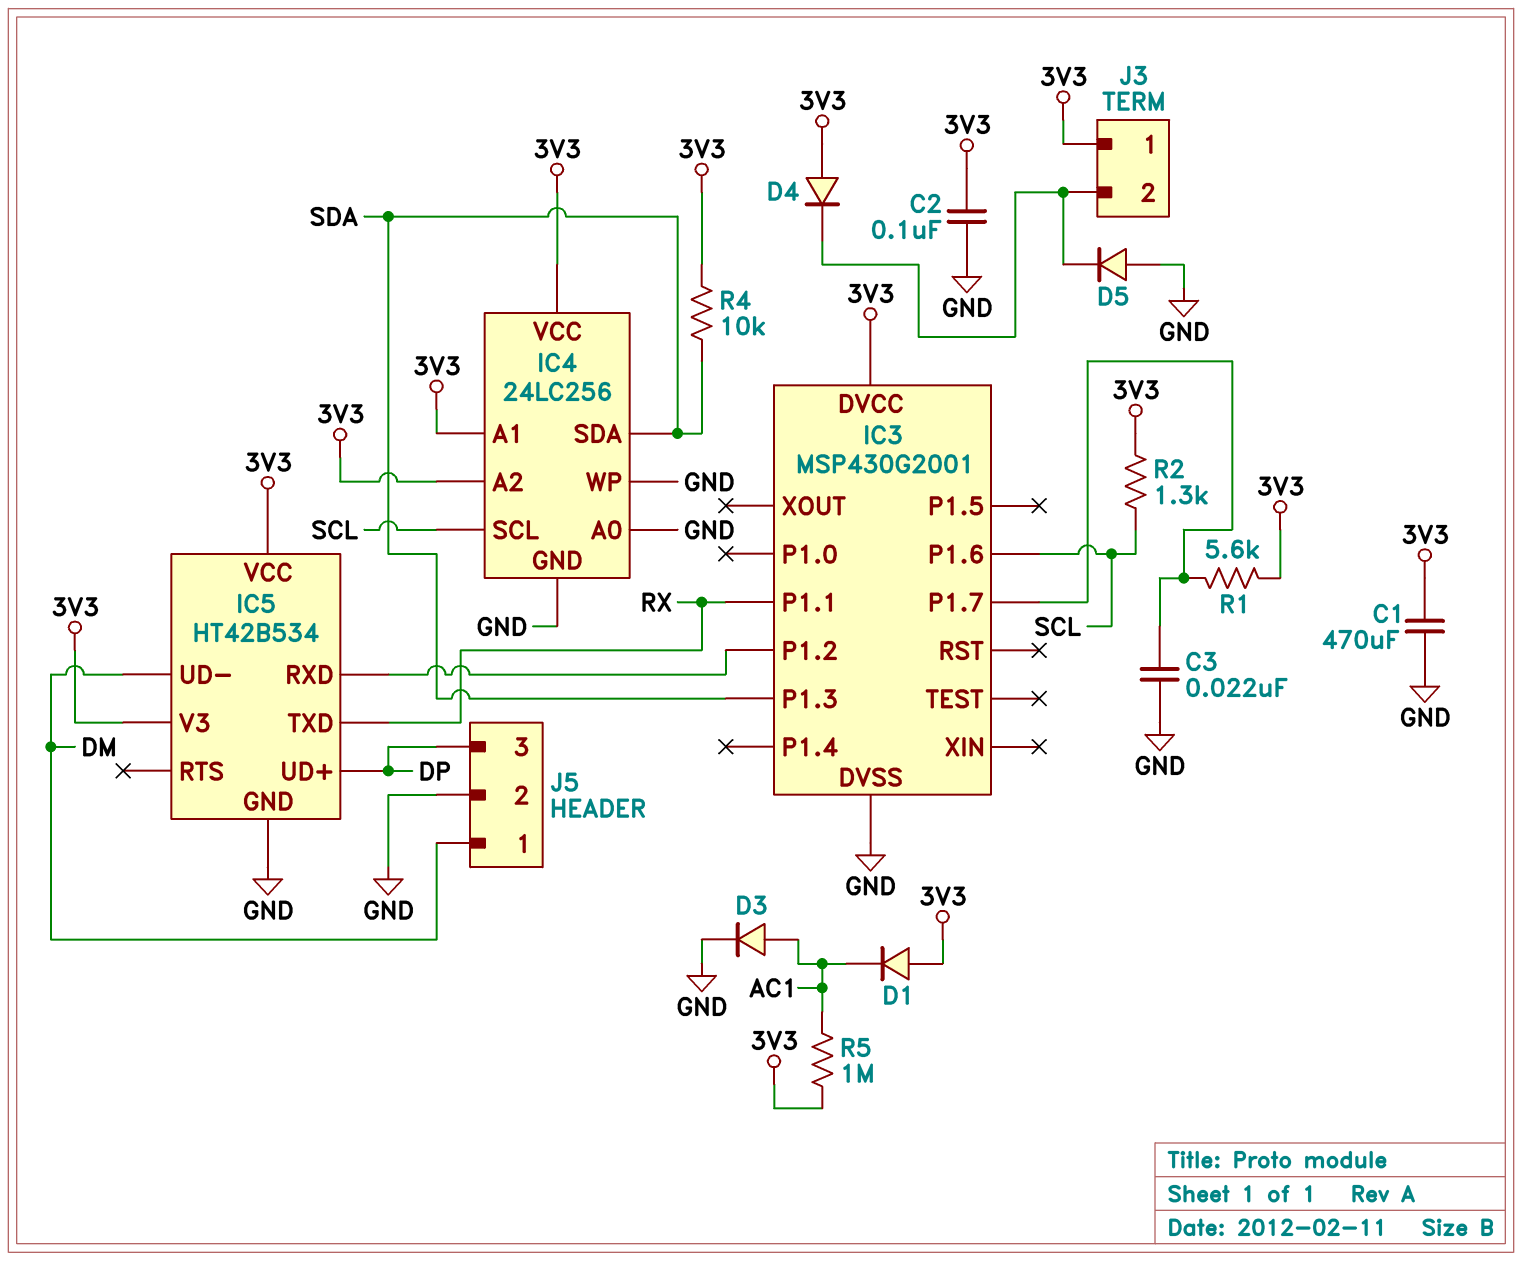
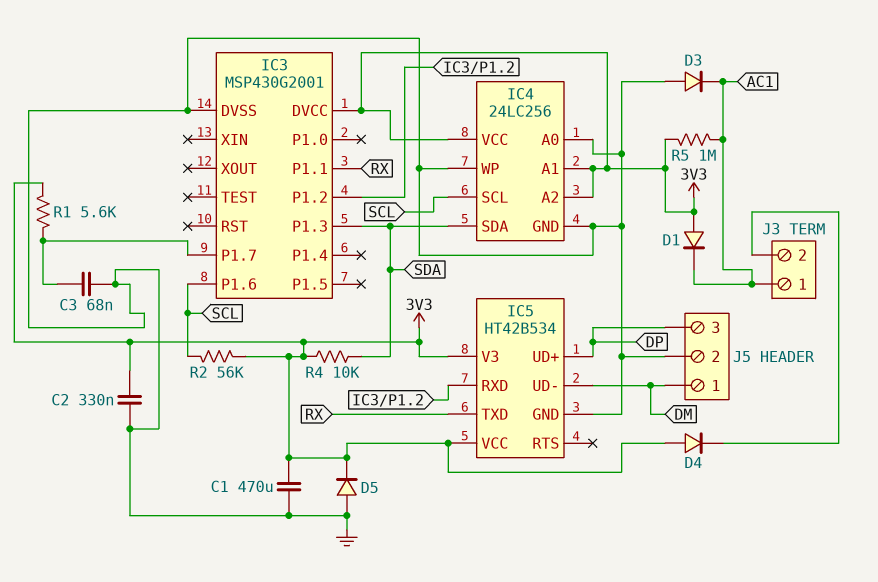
C2: 100nF (3V3, GND) -> 330nF (3V3, GND)
C3: 22nF (GND, IC3/P1.7) -> 68nF (GND, IC3/P1.7)
D3: diode (A AC1, K GND) -> diode (A GND, K AC1)
D5: diode (A GND, K J3/2) -> diode (A GND, K 3V3)
J3 pin 1: 3V3 -> AC1
R2: 1.3k (3V3, SCL) -> 56k (3V3, SCL)

